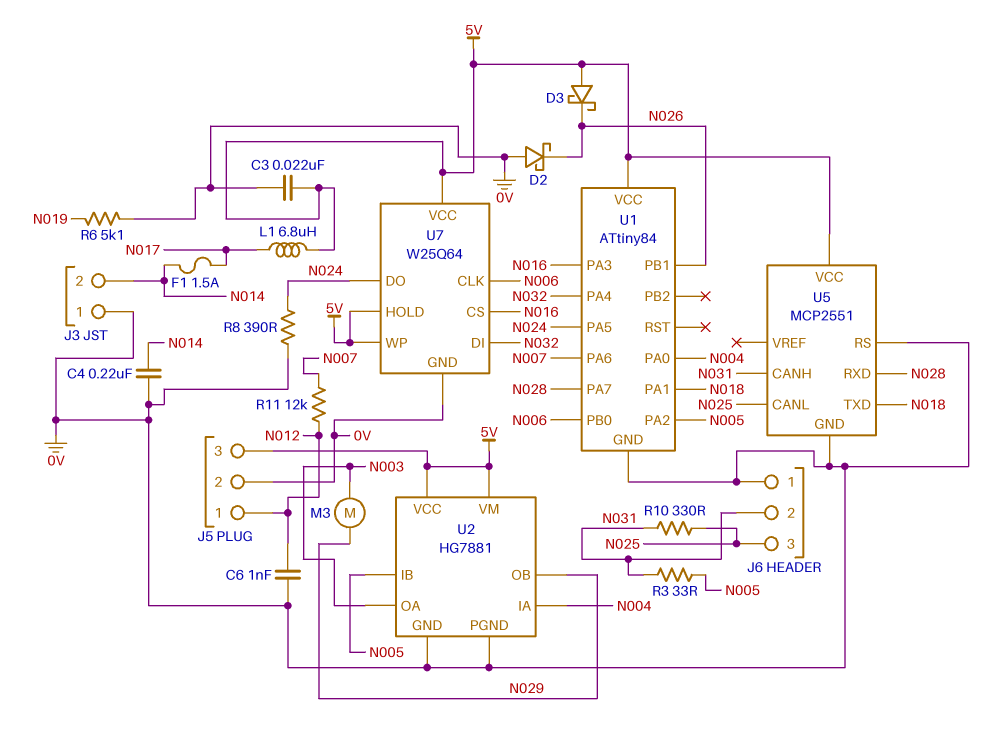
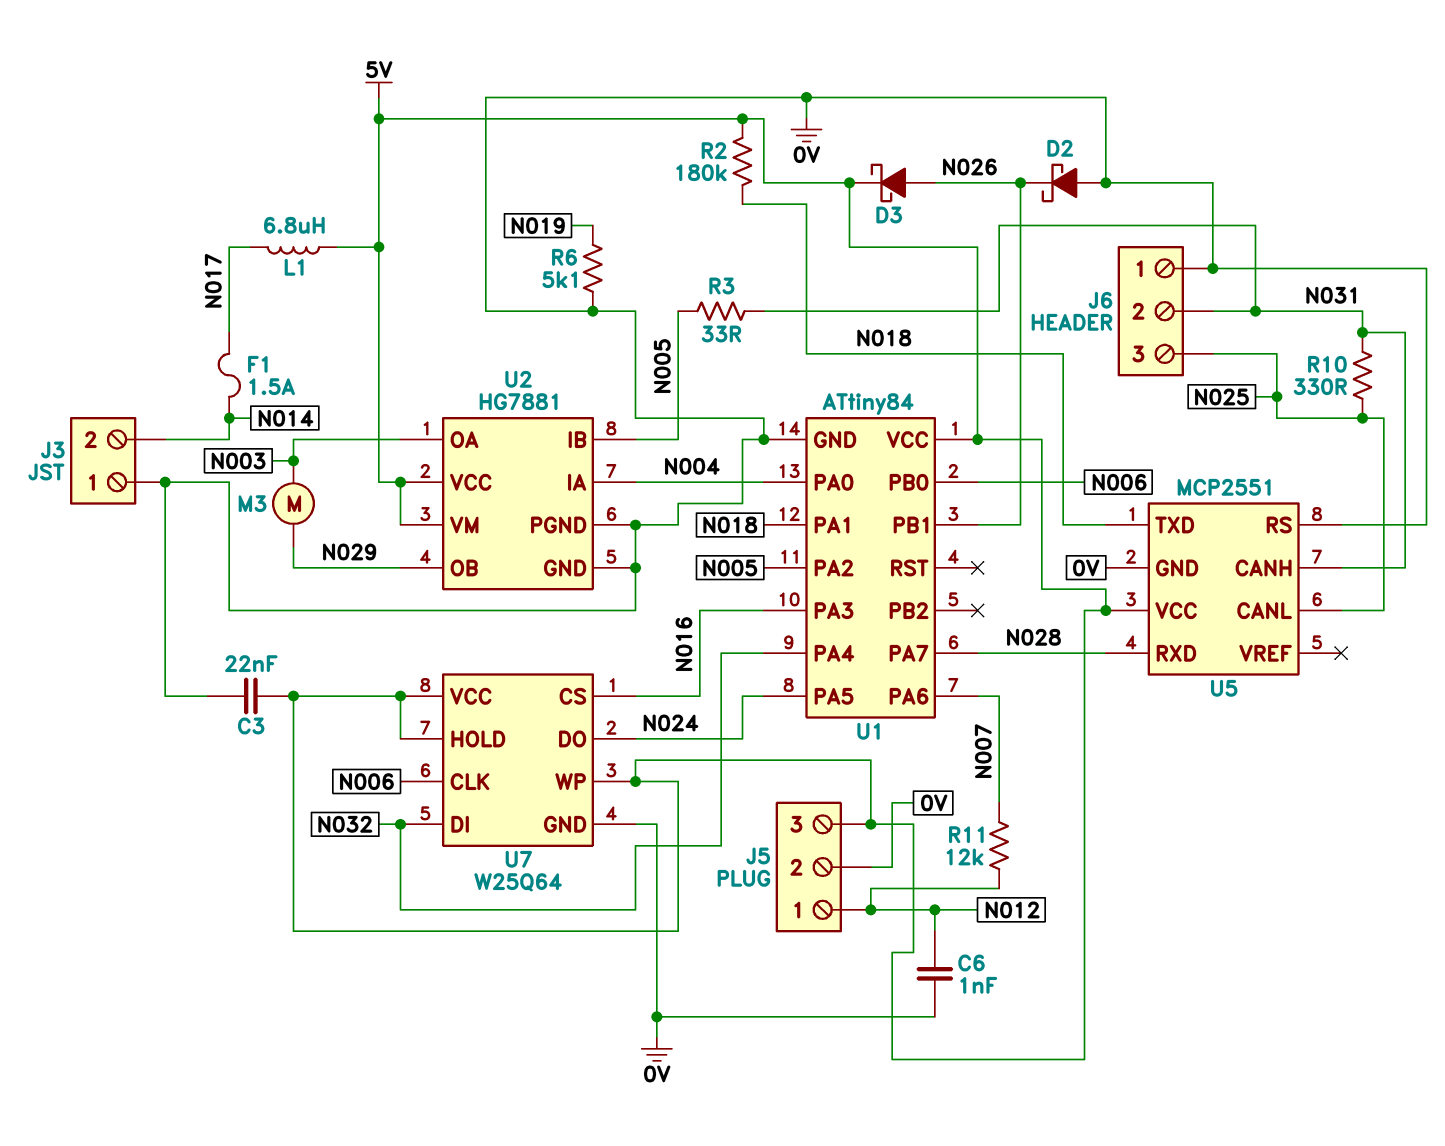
C4: 220nF (0V, N014) -> none
D3: schottky (A 5V, K N026) -> schottky (A N026, K 5V)
R2: none -> 180k (5V, N018)
R8: 390 (0V, N024) -> none

